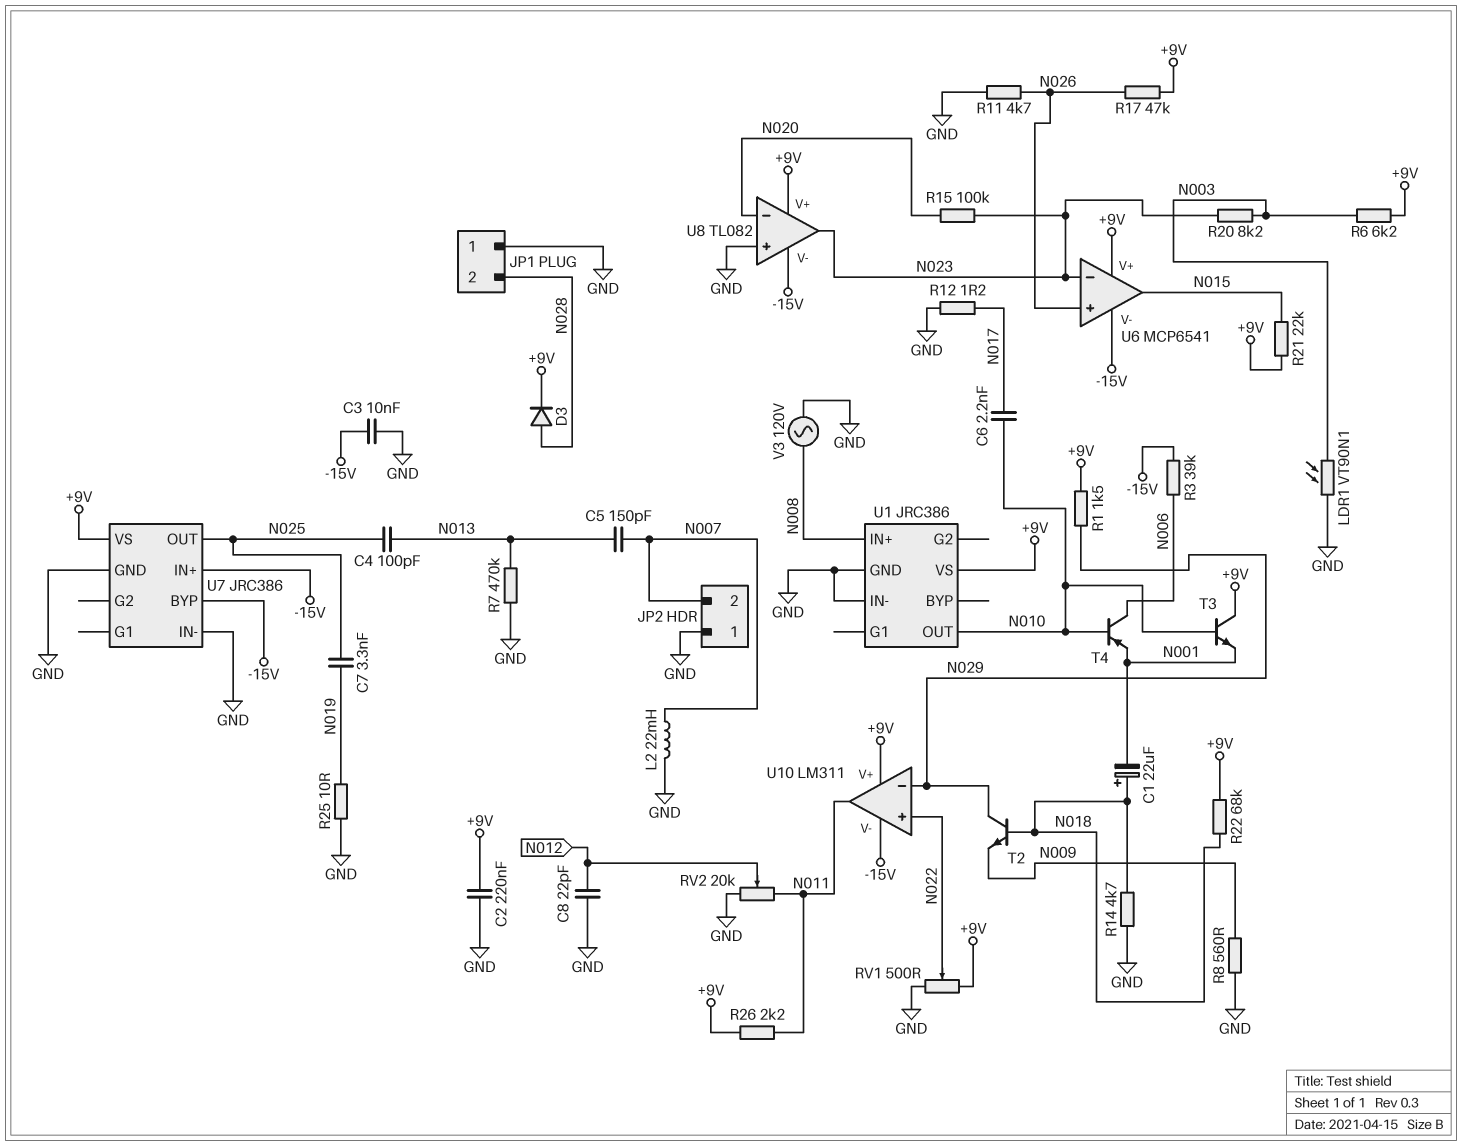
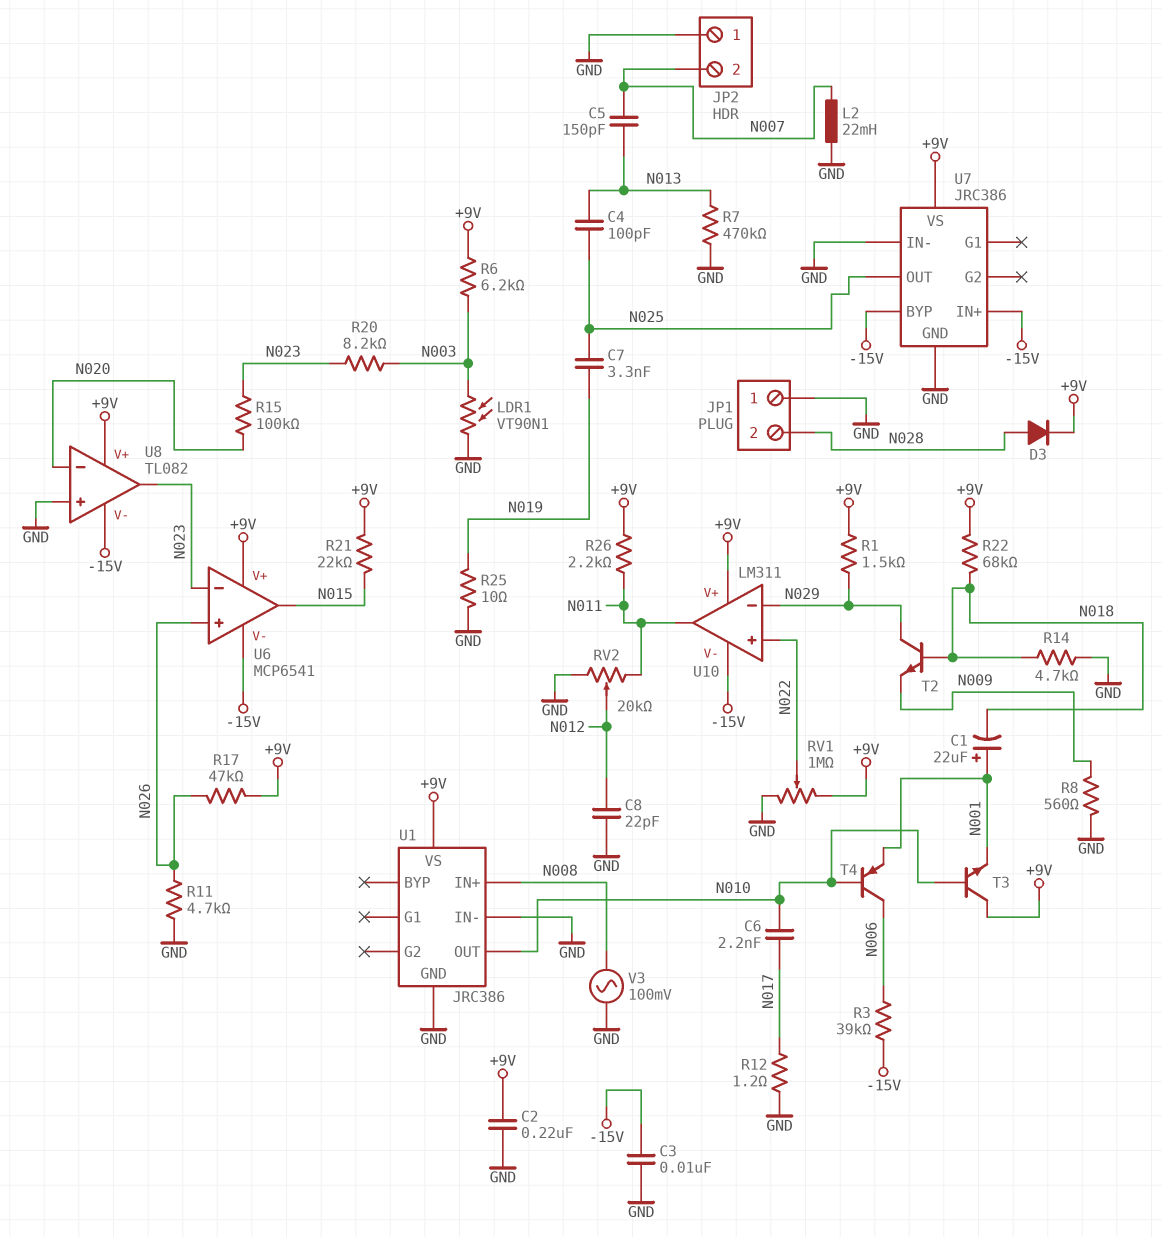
C1: 22uF (plus N018, minus N001) -> 22uF (plus N001, minus N018)
RV1: 500 (+9V, GND, wiper N022) -> 1M (+9V, GND, wiper N022)
V3: AC 120V (GND, N008) -> AC 100mV (GND, N008)

